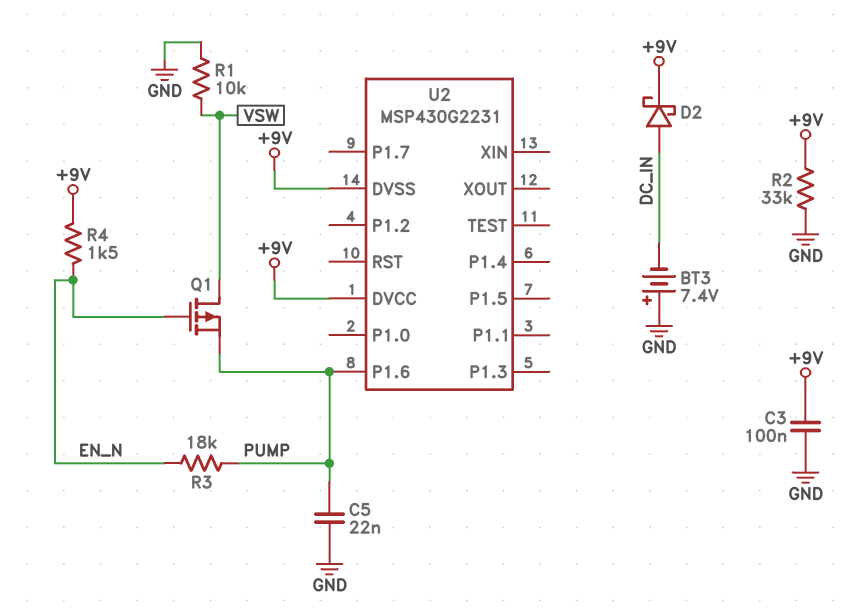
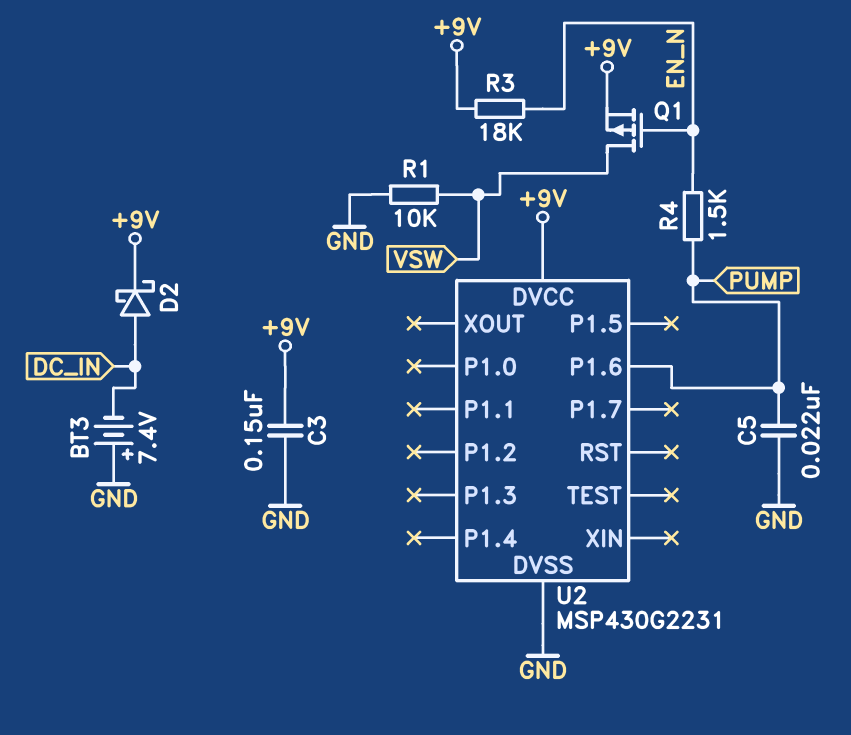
C3: 100nF (+9V, GND) -> 150nF (+9V, GND)
Q1: PMOS (G EN_N, D VSW, S PUMP) -> PMOS (G EN_N, D VSW, S +9V)
R2: 33k (+9V, GND) -> none
R3: 18k (EN_N, PUMP) -> 18k (+9V, EN_N)
R4: 1.5k (+9V, EN_N) -> 1.5k (EN_N, PUMP)
U2 pin DVSS: +9V -> GND

